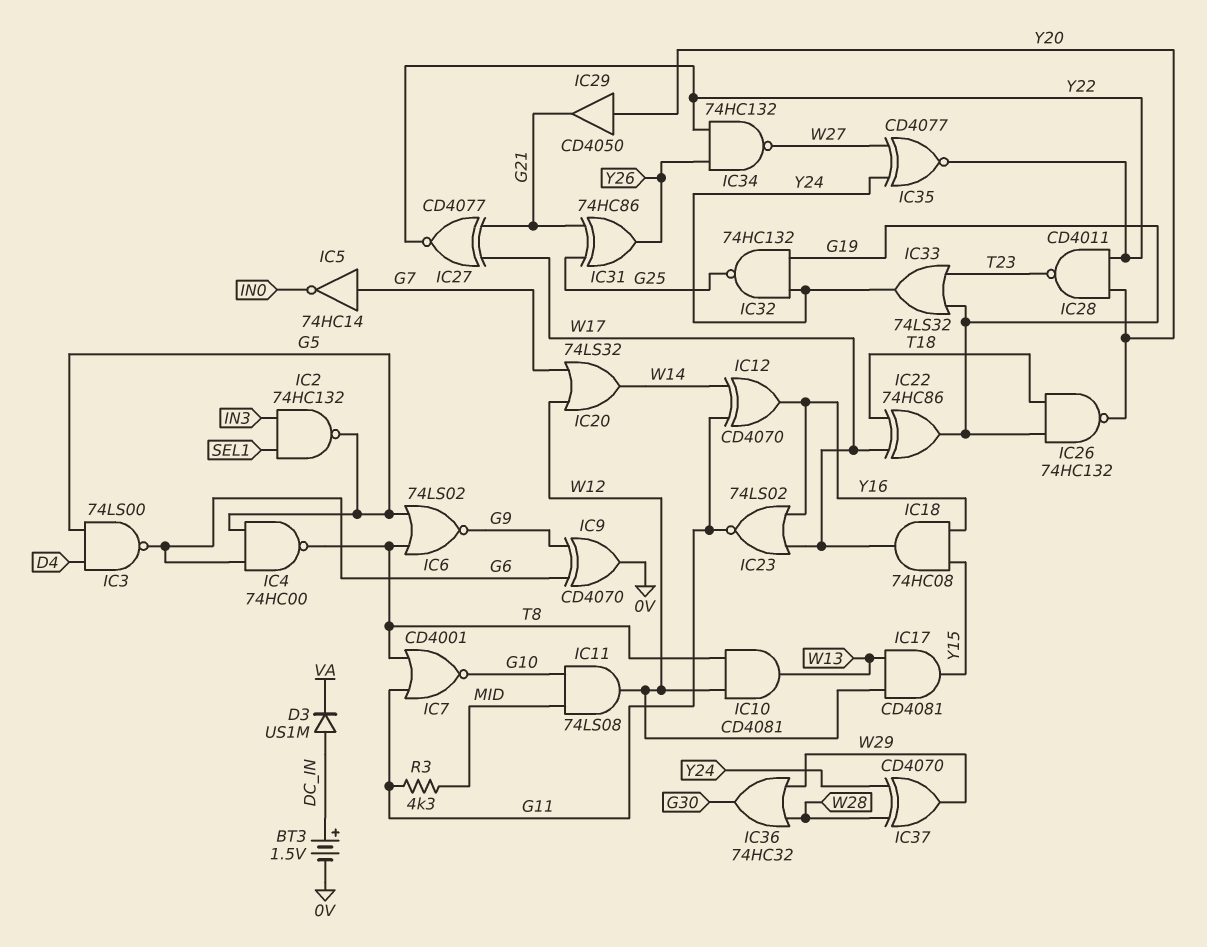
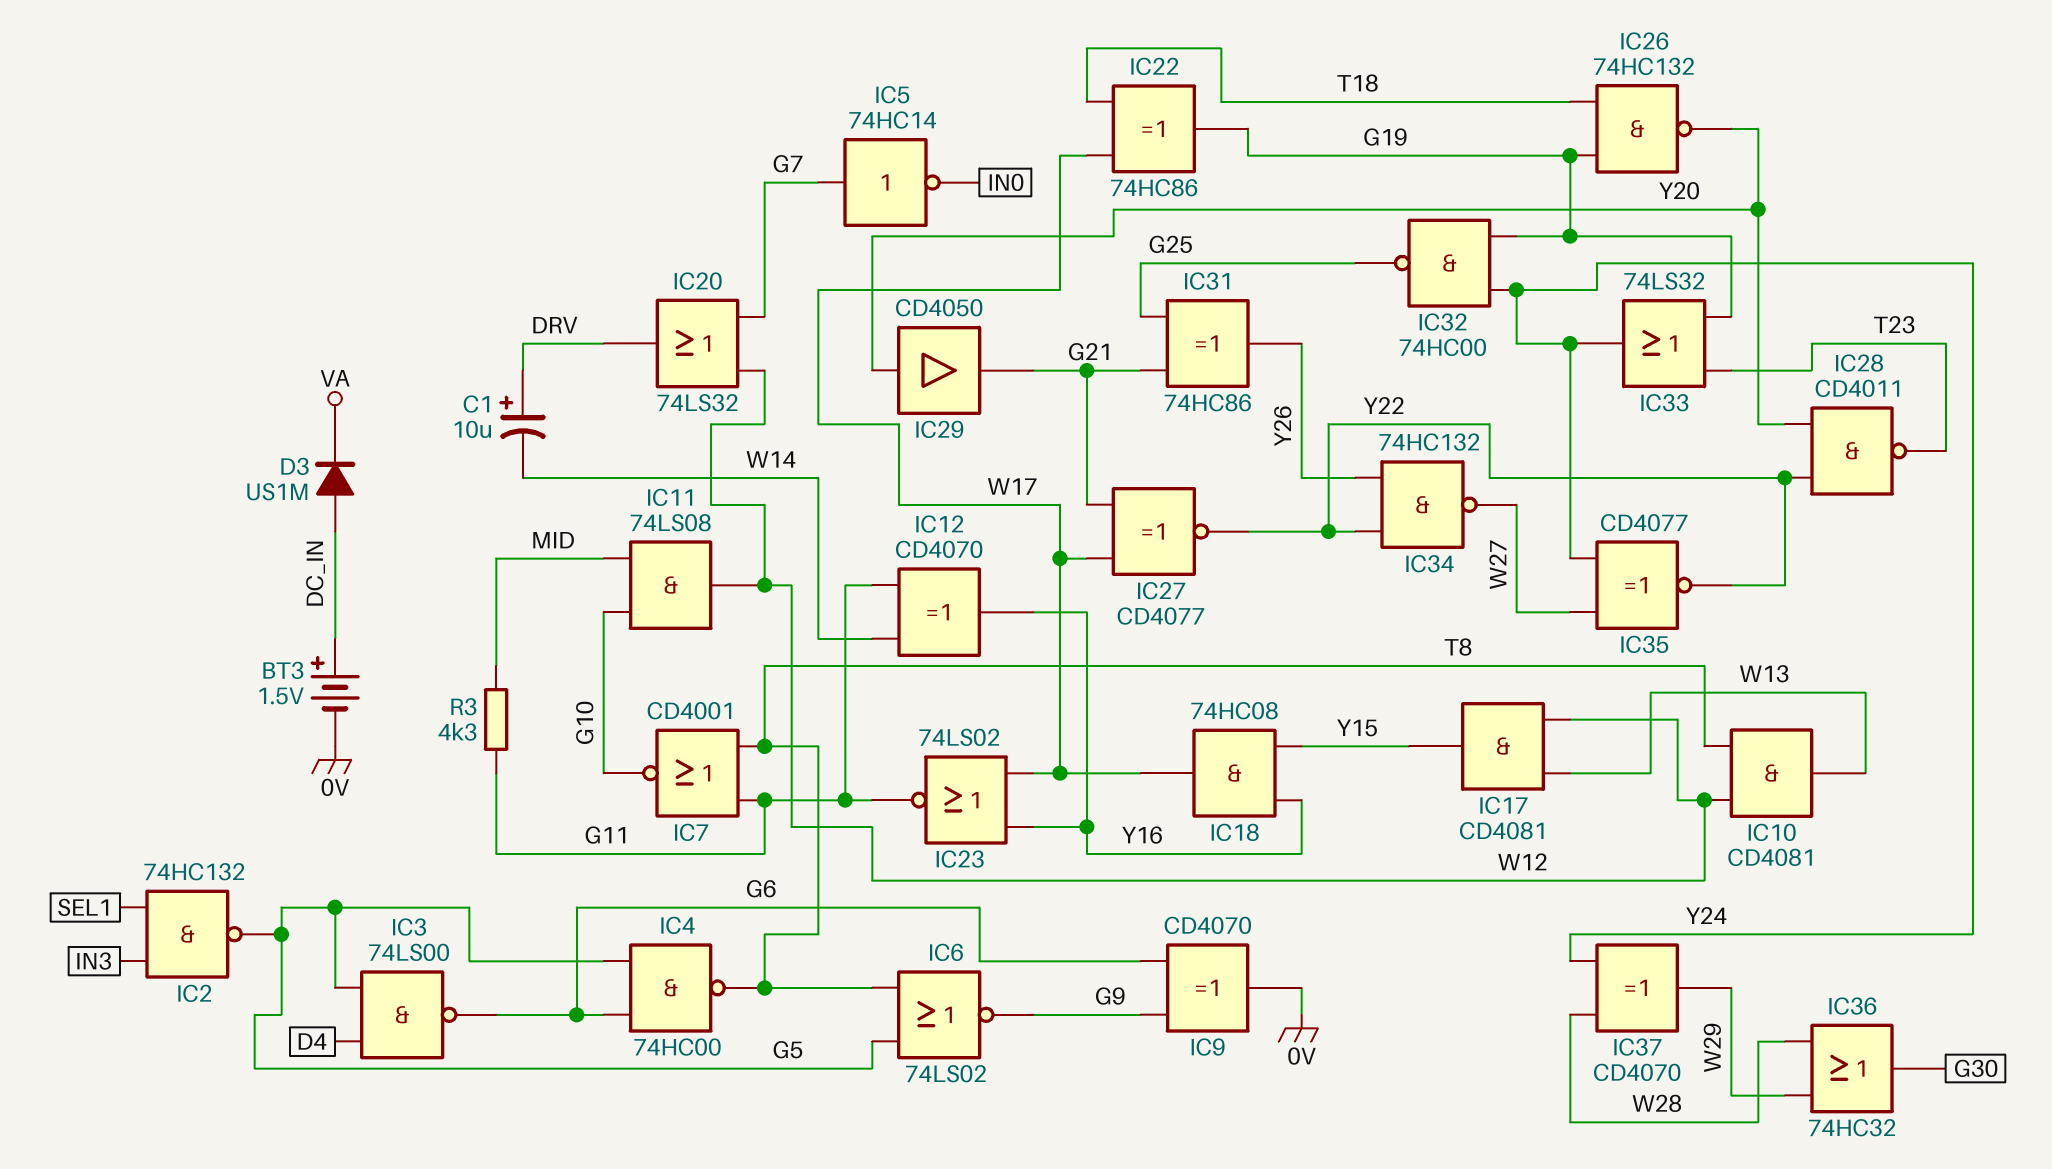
C1: none -> 10uF (plus DRV, minus W14)
IC20: OR 74LS32 (in G7, in W12, out W14) -> OR 74LS32 (in G7, in W12, out DRV)
IC32: NAND 74HC132 (in G19, in Y24, out G25) -> NAND 74HC00 (in G19, in Y24, out G25)

